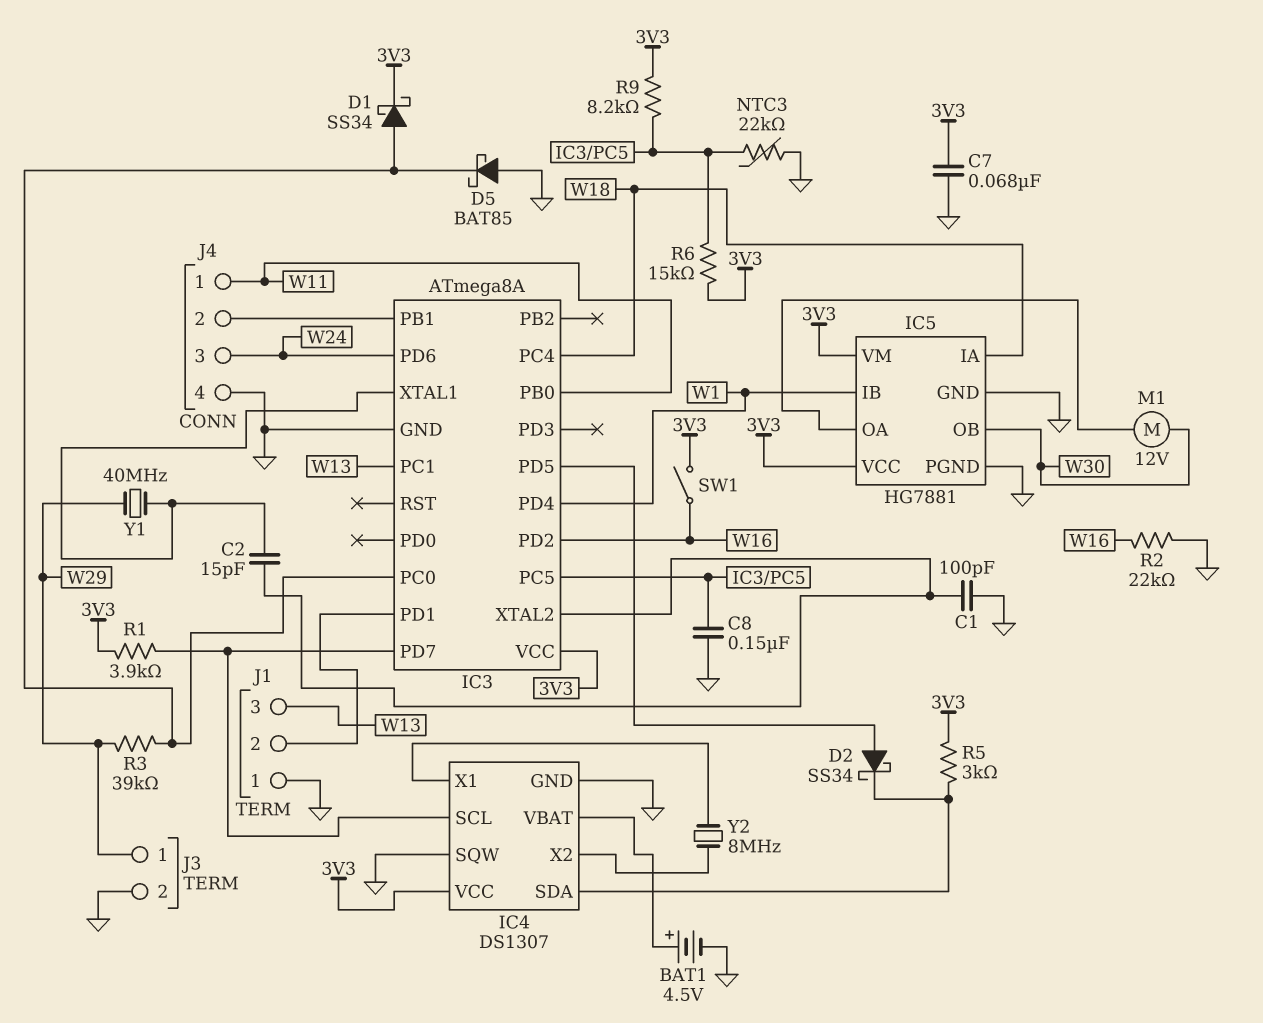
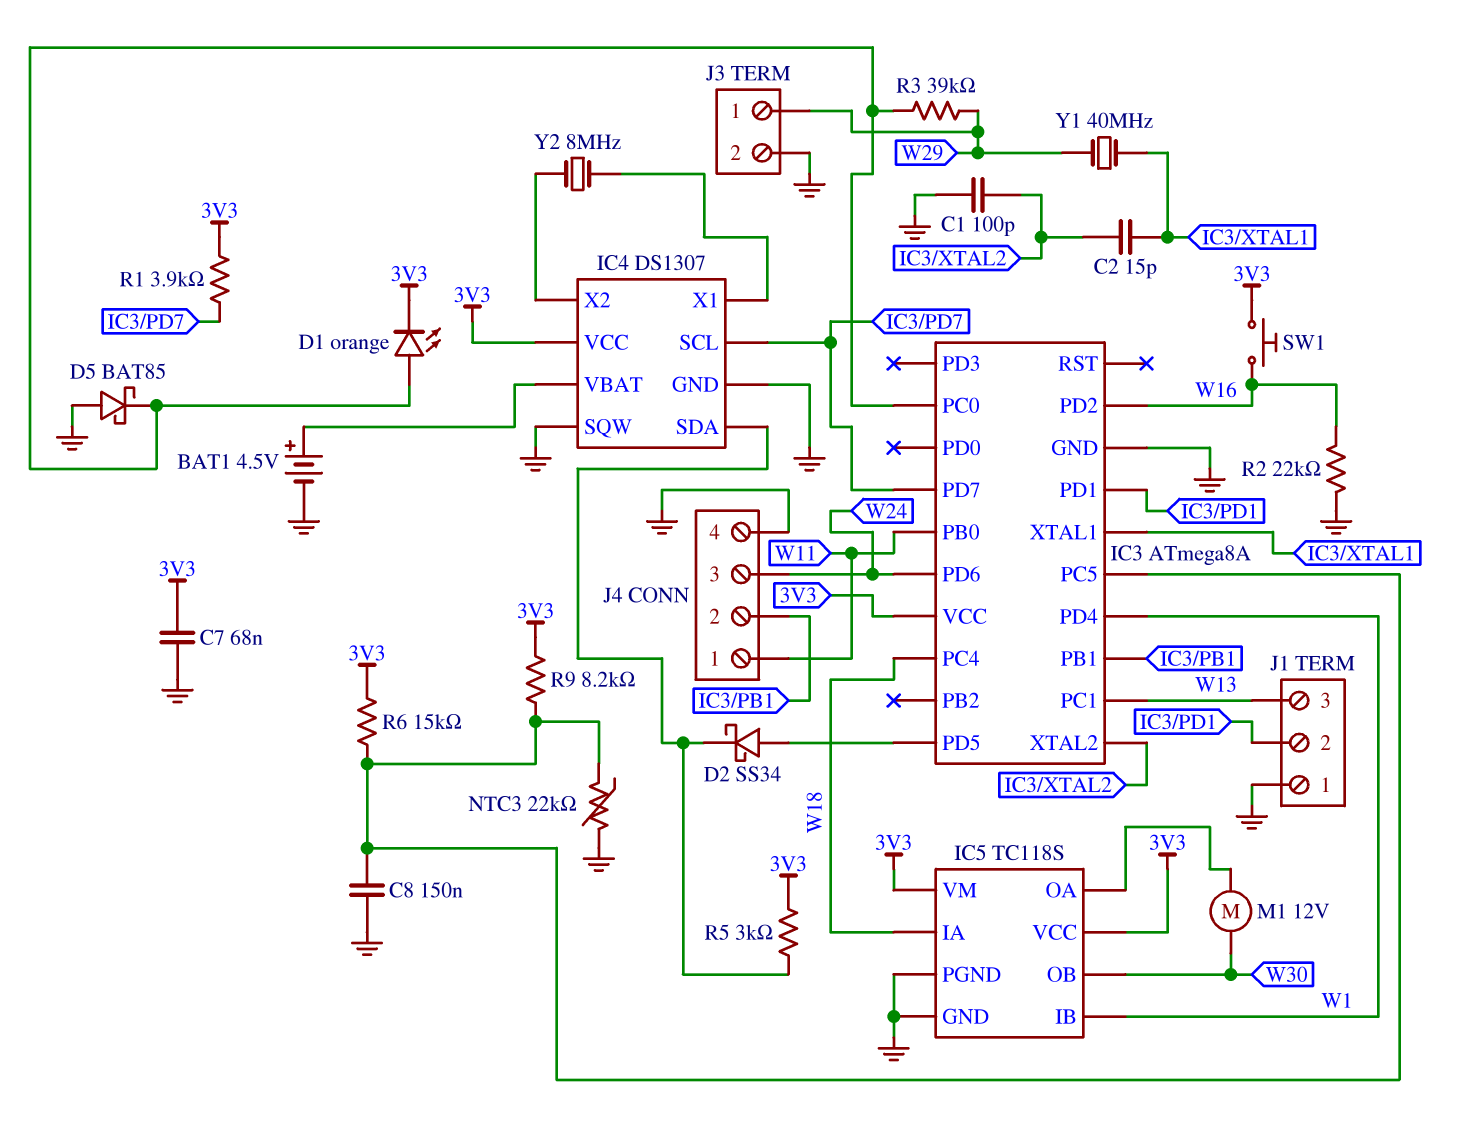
D1: schottky SS34 (A IC3/PC0, K 3V3) -> LED orange (A IC3/PC0, K 3V3)
IC5: HG7881 -> TC118S
SW1: switch (3V3, W16) -> button (3V3, W16)

